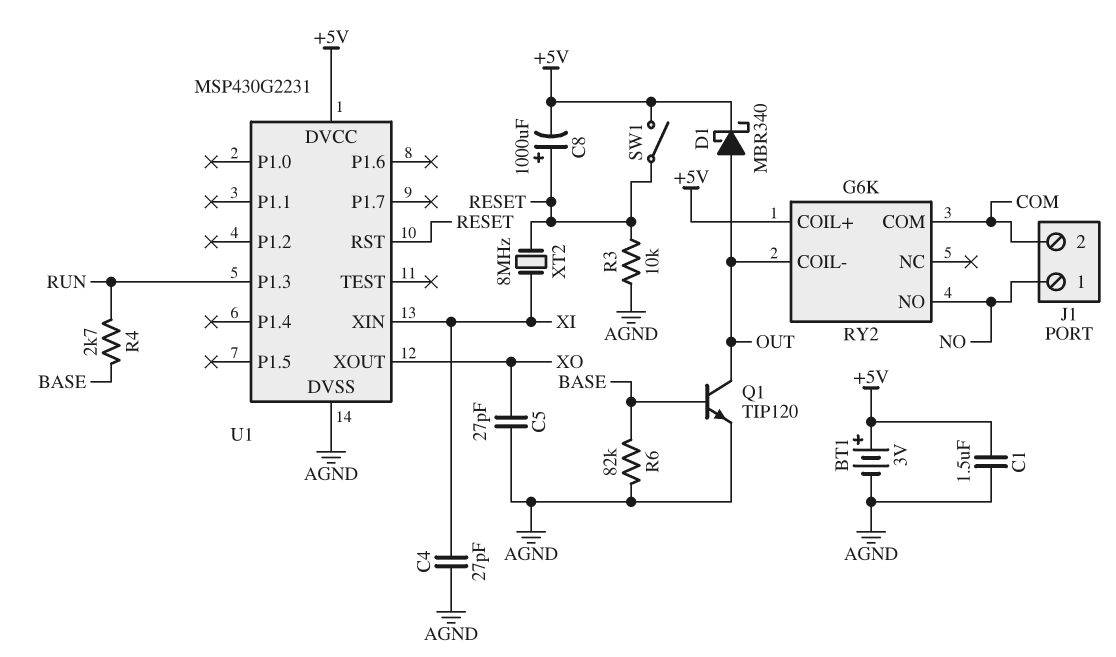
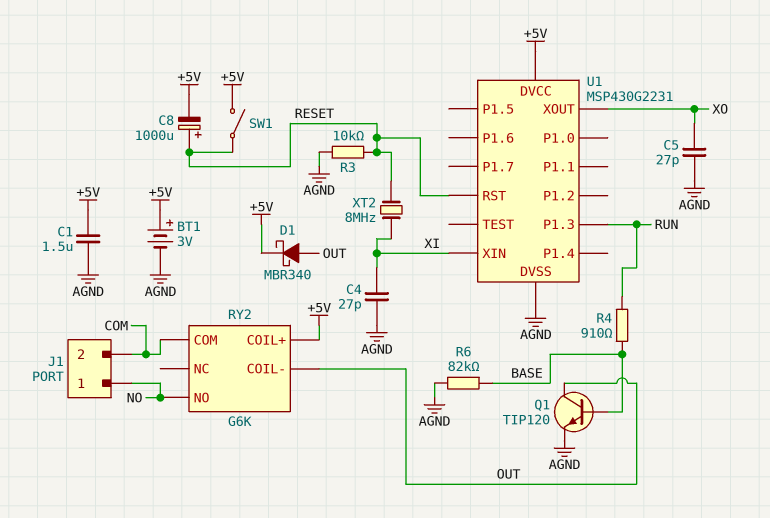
R4: 2.7k (BASE, RUN) -> 910 (BASE, RUN)

